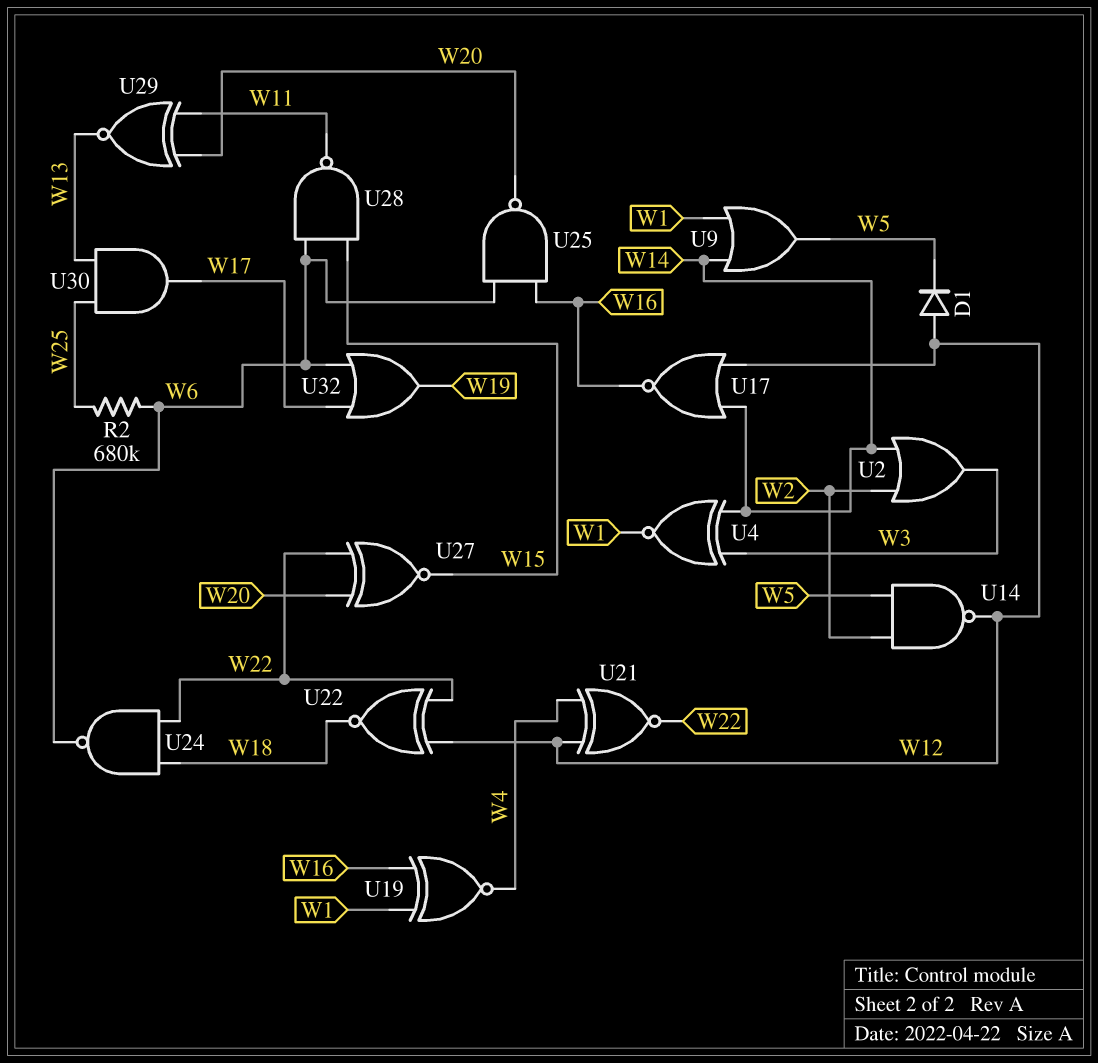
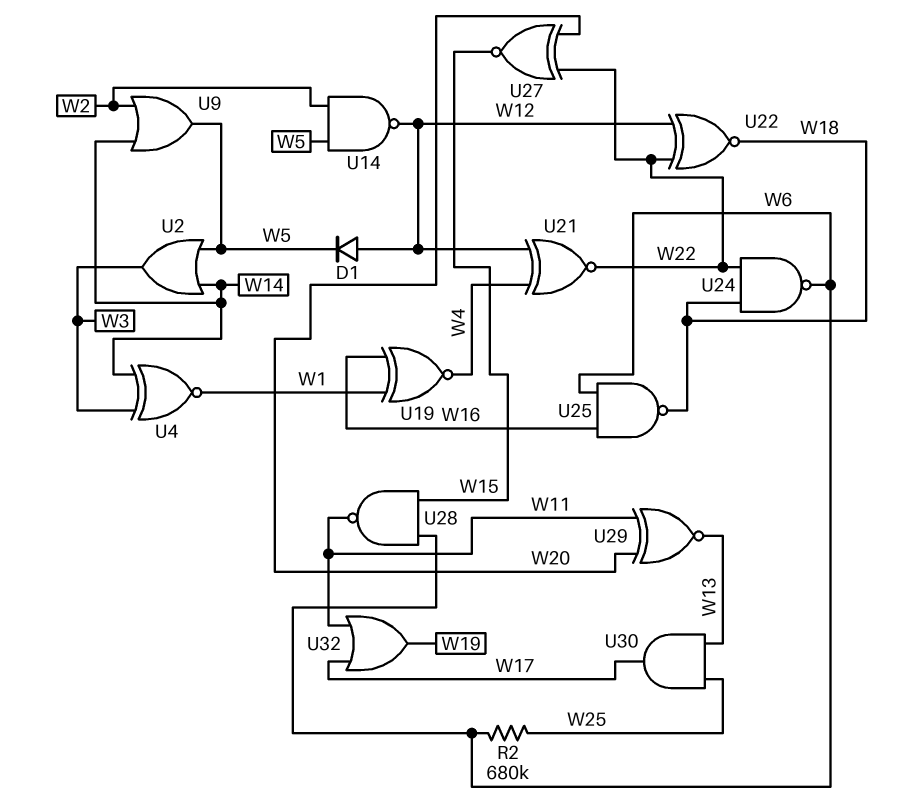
U2: OR (in W2, in W14, out W3) -> OR (in W5, in W14, out W3)
U9: OR (in W1, in W14, out W5) -> OR (in W2, in W14, out W5)
U17: NOR (in W12, in W14, out W16) -> none
U25: NAND (in W6, in W16, out W20) -> NAND (in W6, in W16, out W18)
U32: OR (in W6, in W17, out W19) -> OR (in W11, in W17, out W19)

